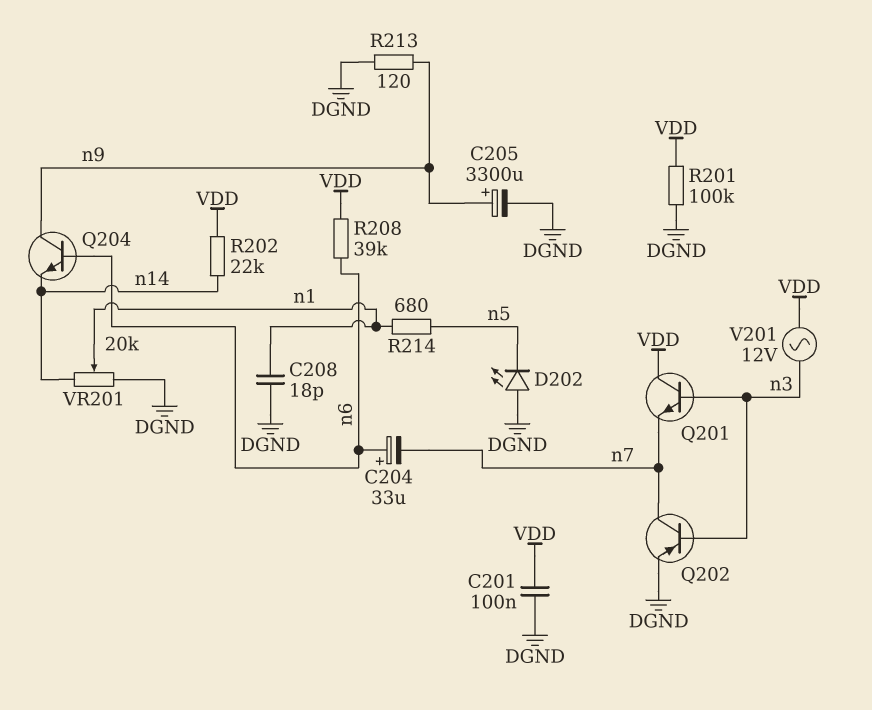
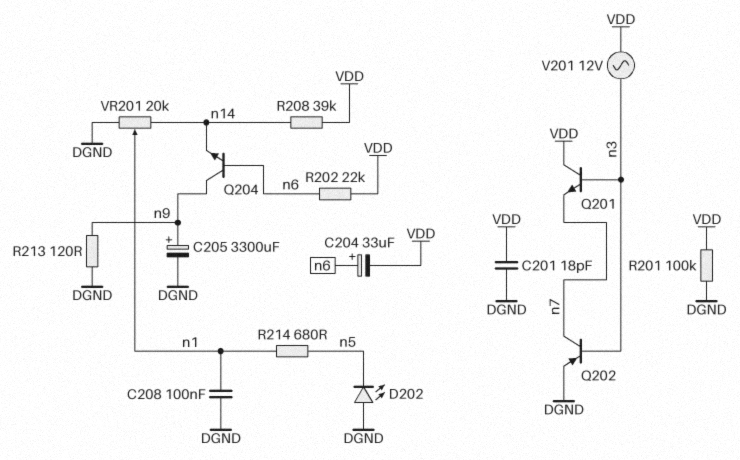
C201: 100nF (DGND, VDD) -> 18pF (DGND, VDD)
C204: 33uF (plus n6, minus n7) -> 33uF (plus n6, minus VDD)
C208: 18pF (DGND, n1) -> 100nF (DGND, n1)
R202: 22k (VDD, n14) -> 22k (VDD, n6)
R208: 39k (VDD, n6) -> 39k (VDD, n14)

